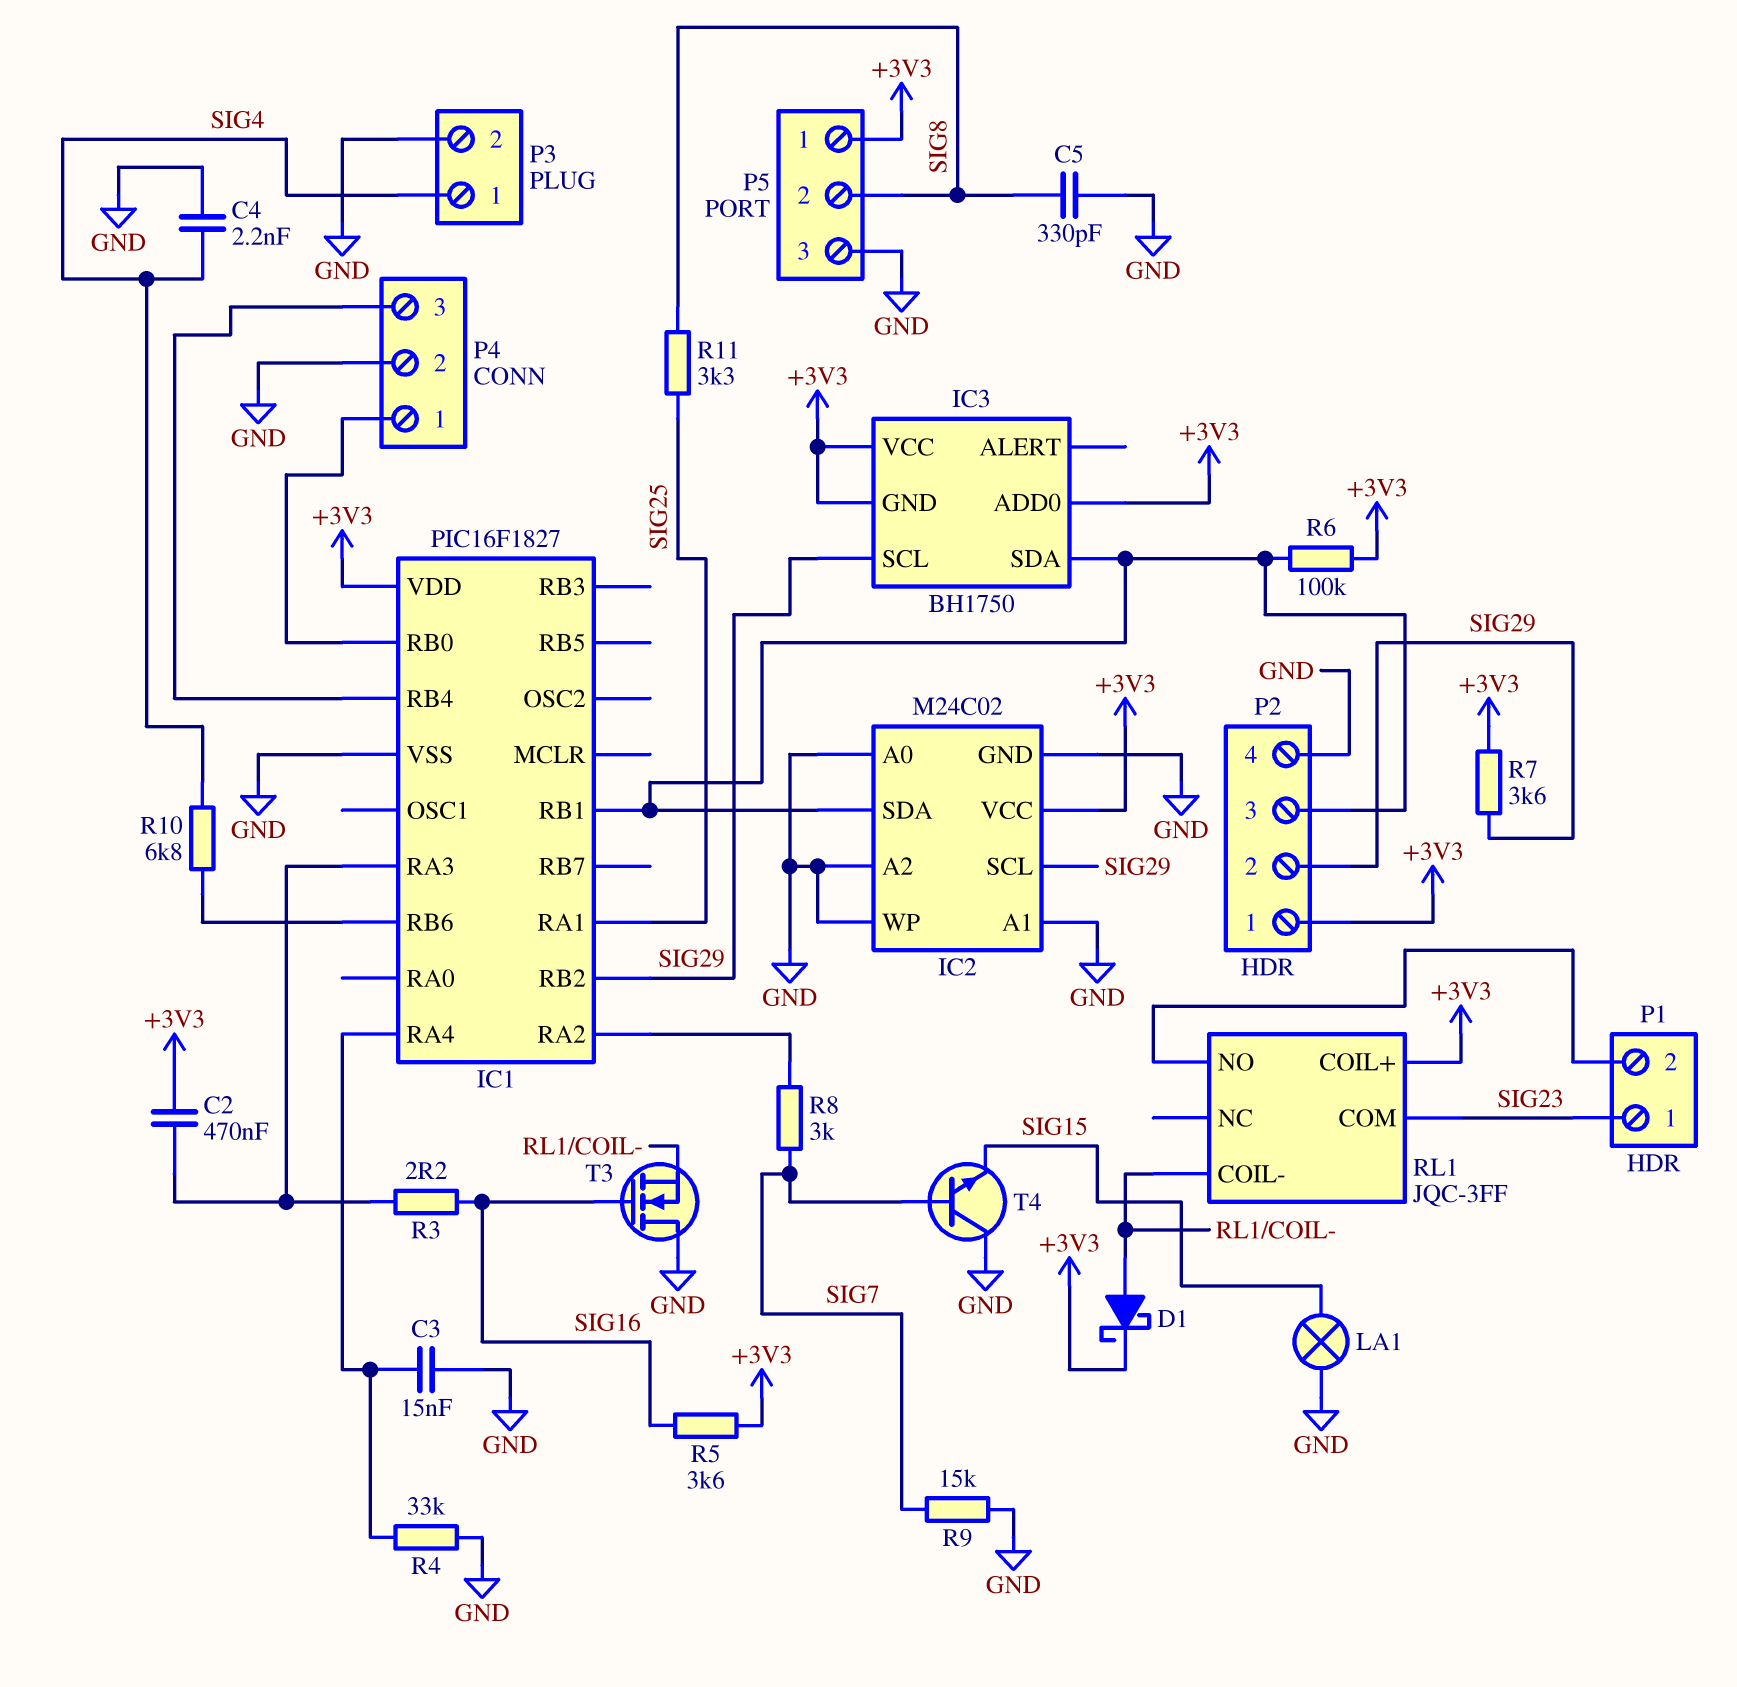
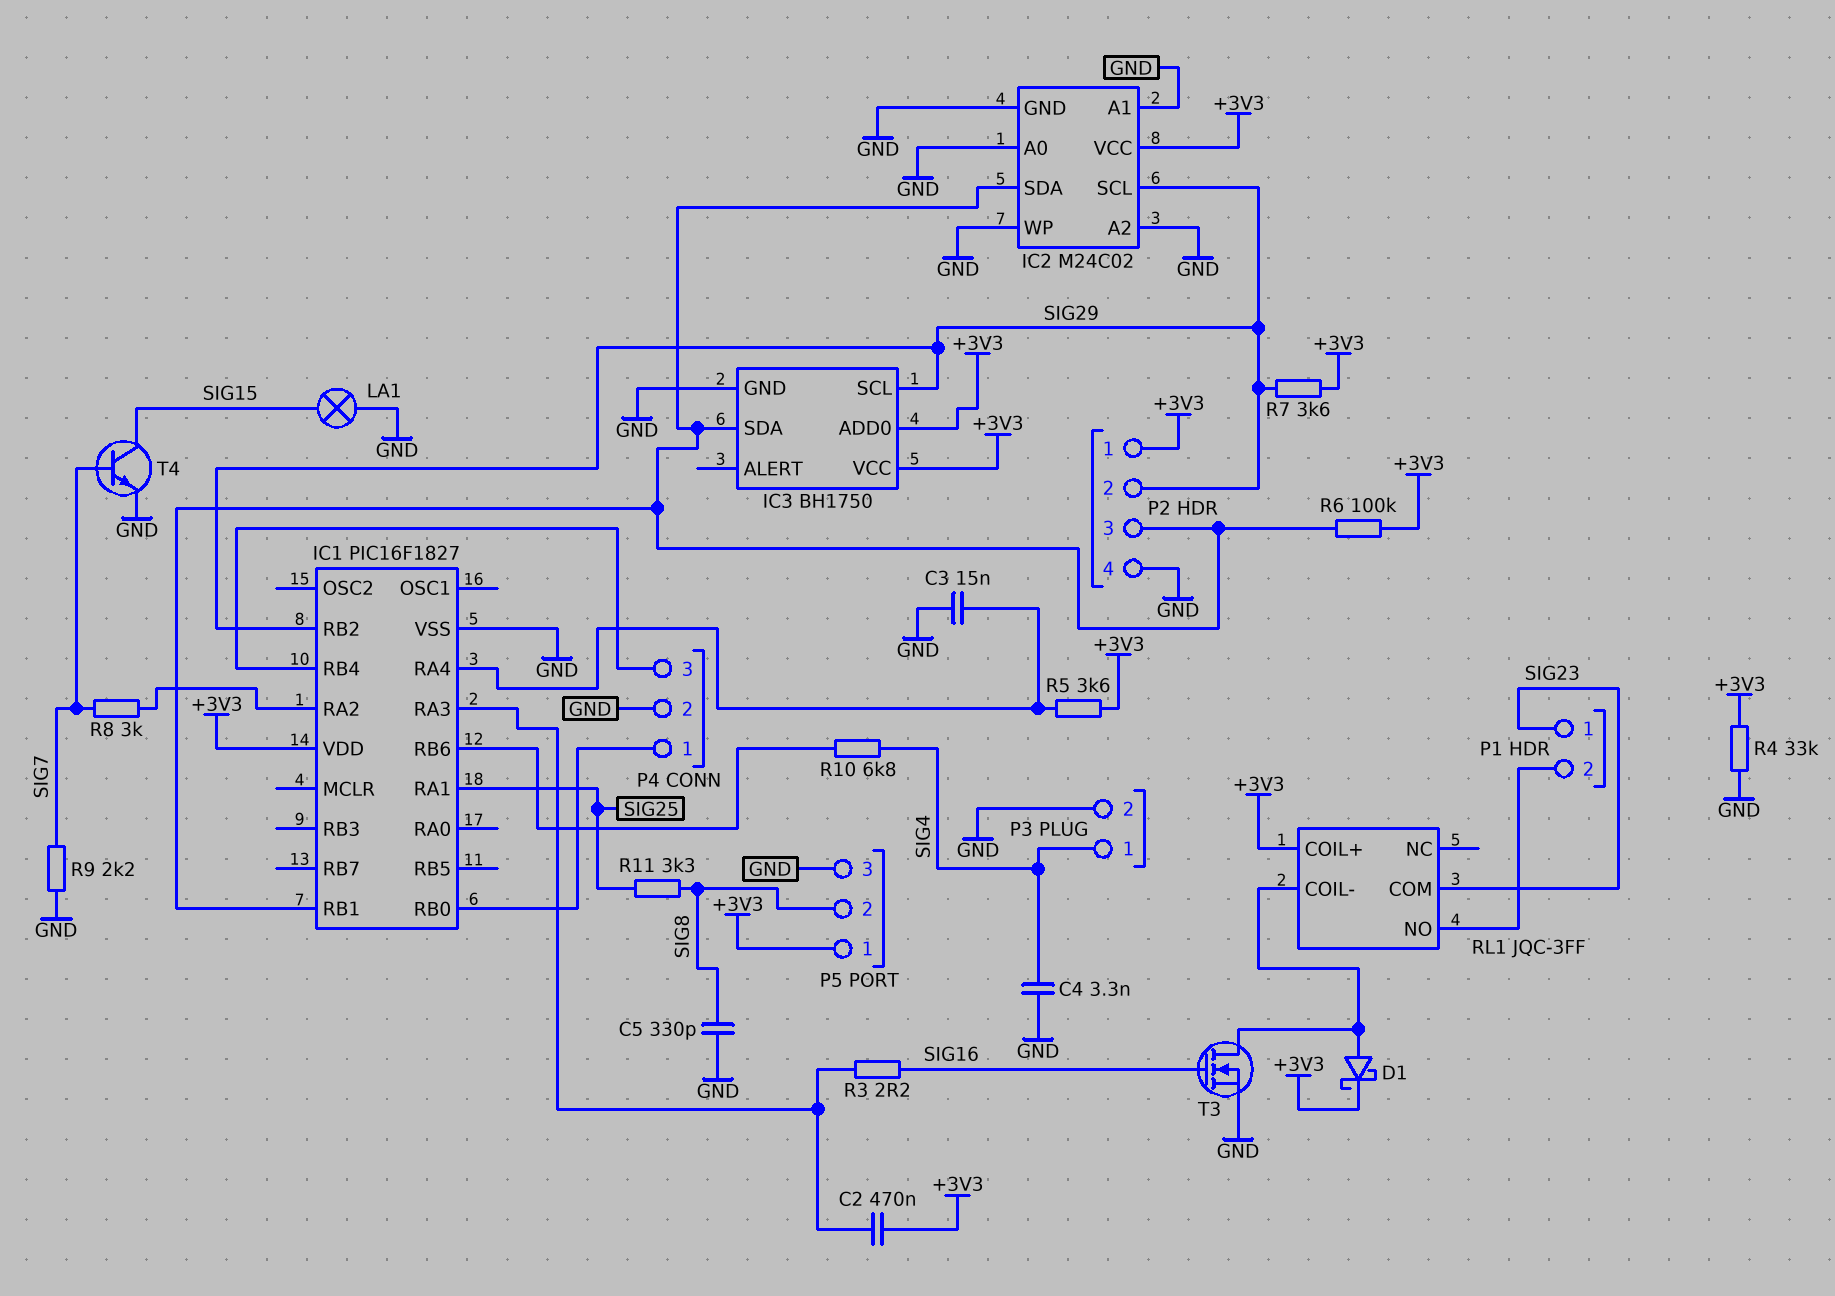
C4: 2.2nF (GND, SIG4) -> 3.3nF (GND, SIG4)
IC3 pin GND: +3V3 -> GND
R4: 33k (GND, IC1/RA4) -> 33k (+3V3, GND)
R5: 3.6k (+3V3, SIG16) -> 3.6k (+3V3, IC1/RA4)
R9: 15k (GND, SIG7) -> 2.2k (GND, SIG7)
T3: NMOS (G SIG16, D GND, S RL1/COIL-) -> NMOS (G SIG16, D RL1/COIL-, S GND)
T4: NPN (B SIG7, C GND, E SIG15) -> NPN (B SIG7, C SIG15, E GND)

